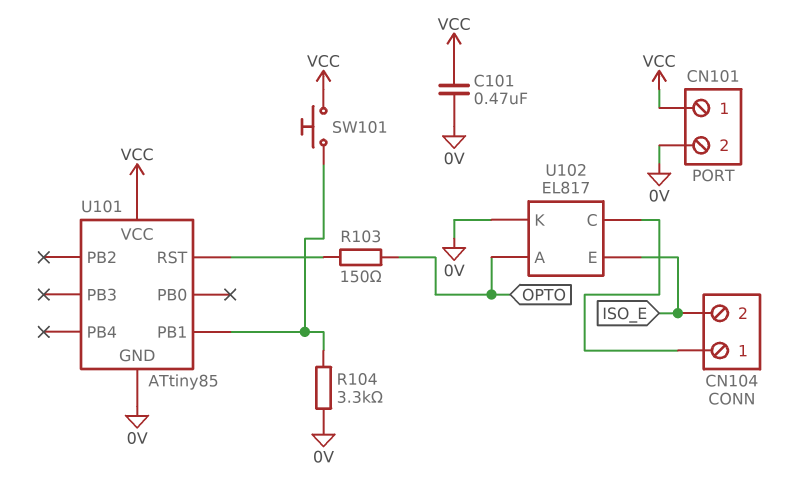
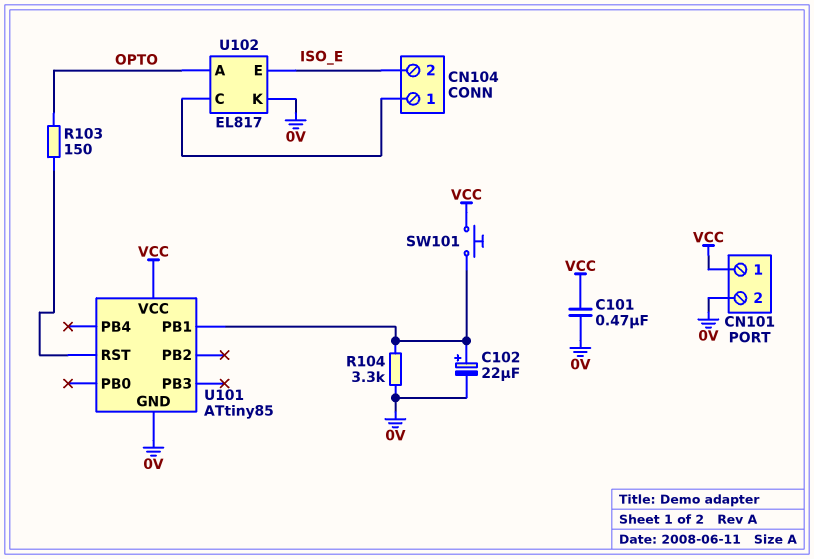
C102: none -> 22uF (plus U101/PB1, minus 0V)

